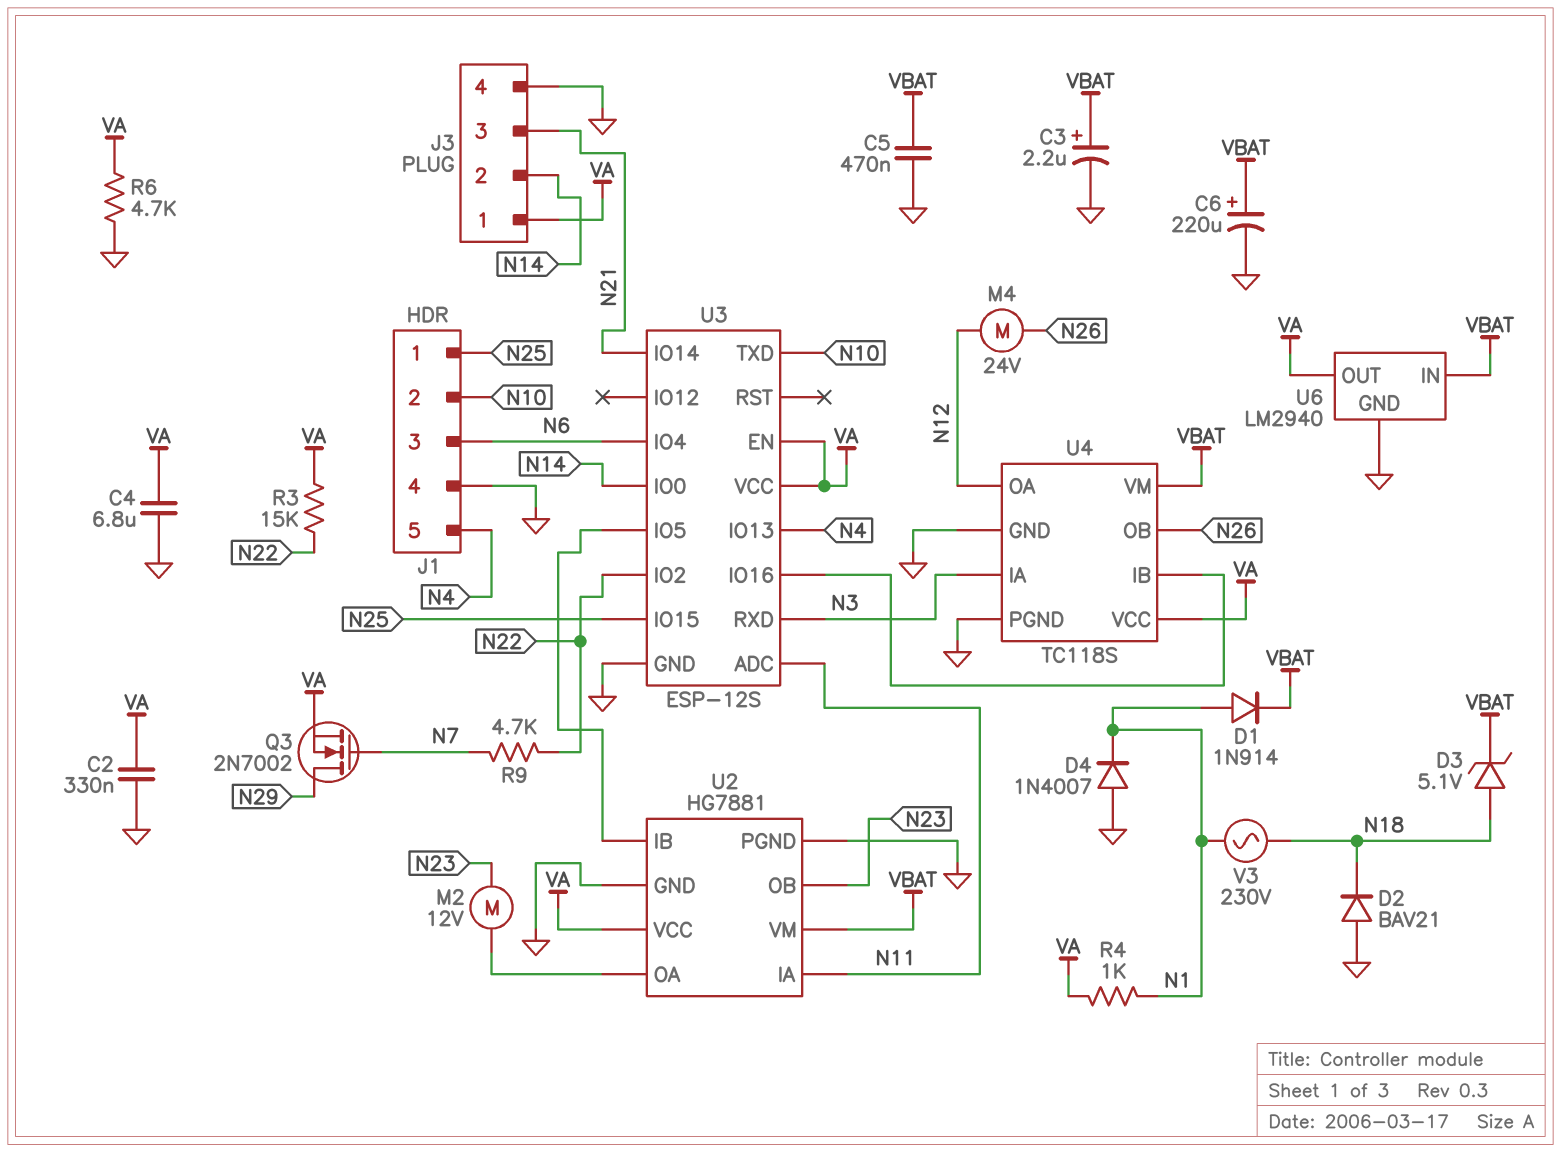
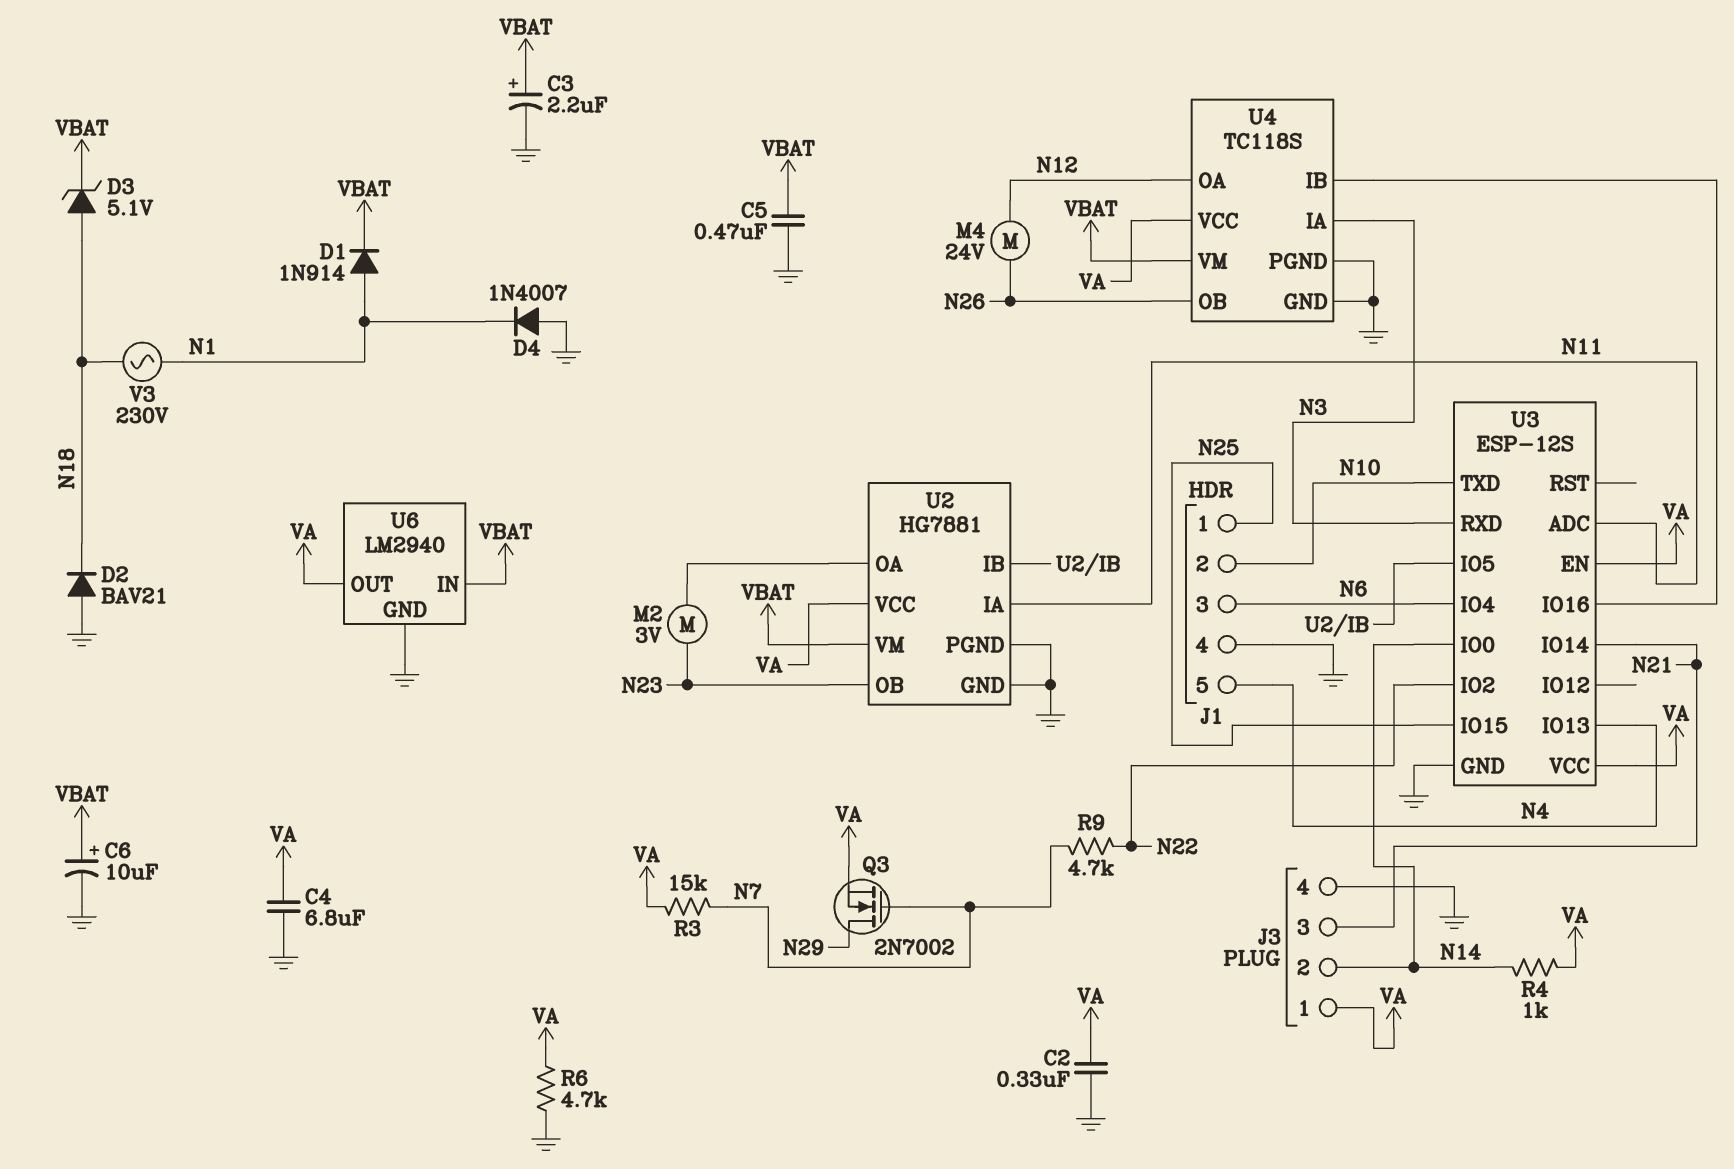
C6: 220uF (plus VBAT, minus GND) -> 10uF (plus VBAT, minus GND)
M2: motor 12V (N23, U2/OA) -> motor 3V (N23, U2/OA)
R3: 15k (N22, VA) -> 15k (N7, VA)
R4: 1k (N1, VA) -> 1k (N14, VA)

